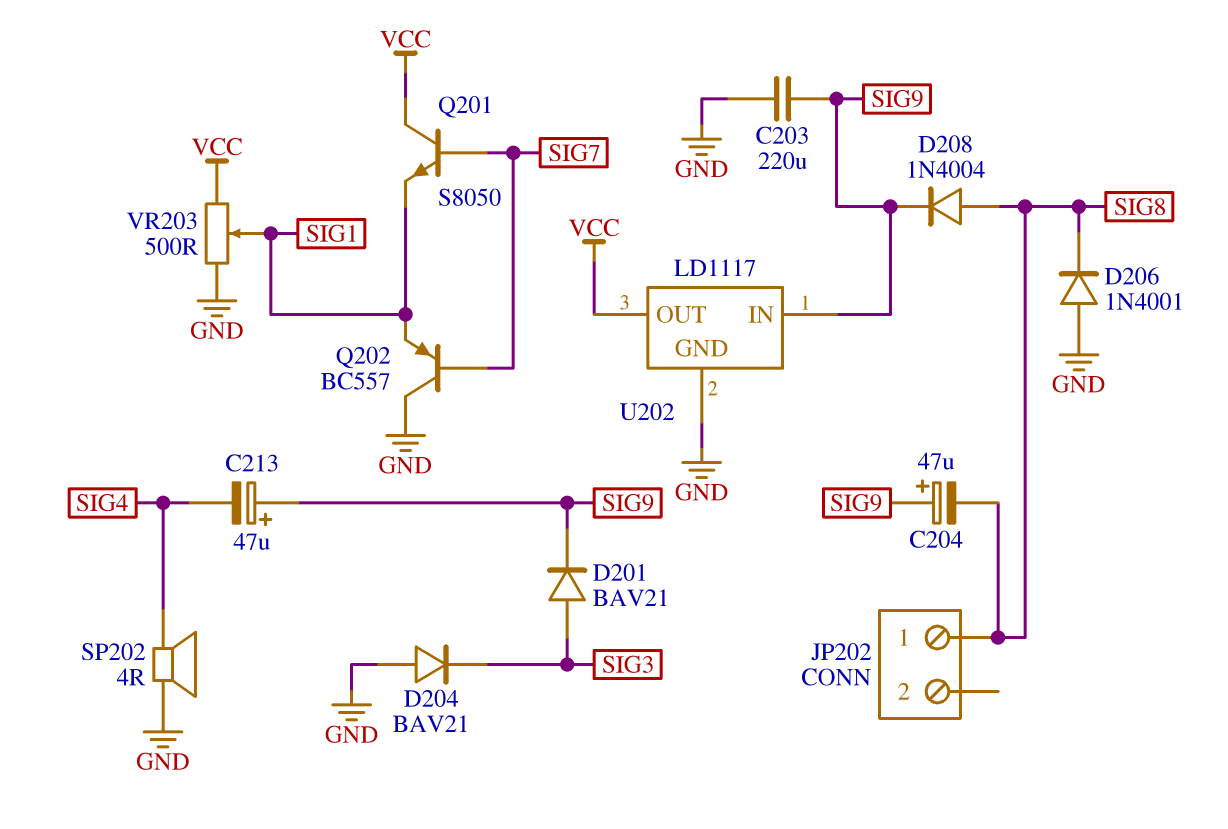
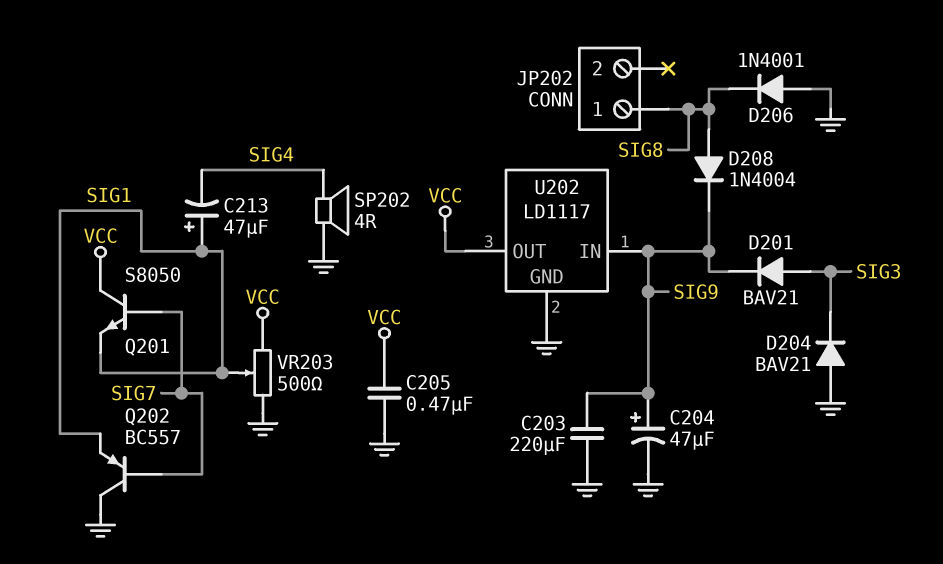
C204: 47uF (plus SIG9, minus SIG8) -> 47uF (plus SIG9, minus GND)
C205: none -> 470nF (GND, VCC)
C213: 47uF (plus SIG9, minus SIG4) -> 47uF (plus SIG1, minus SIG4)

